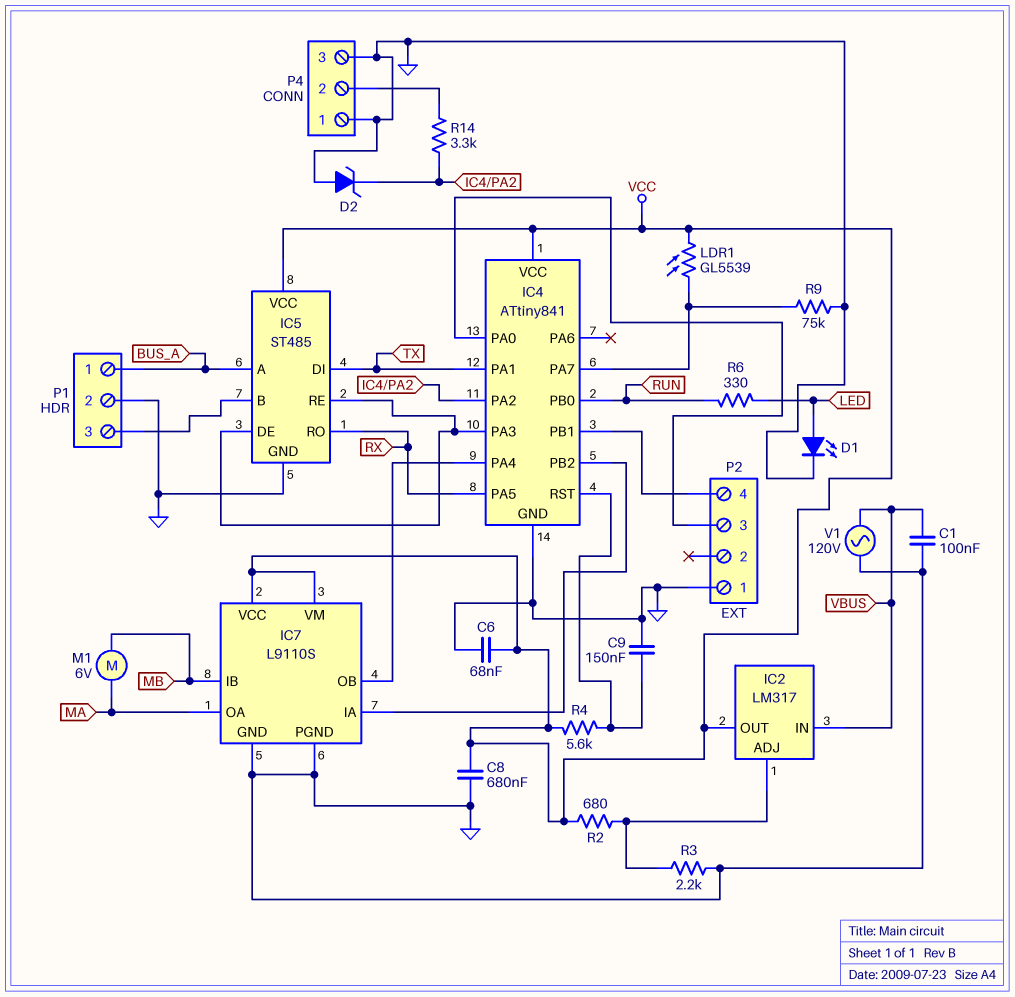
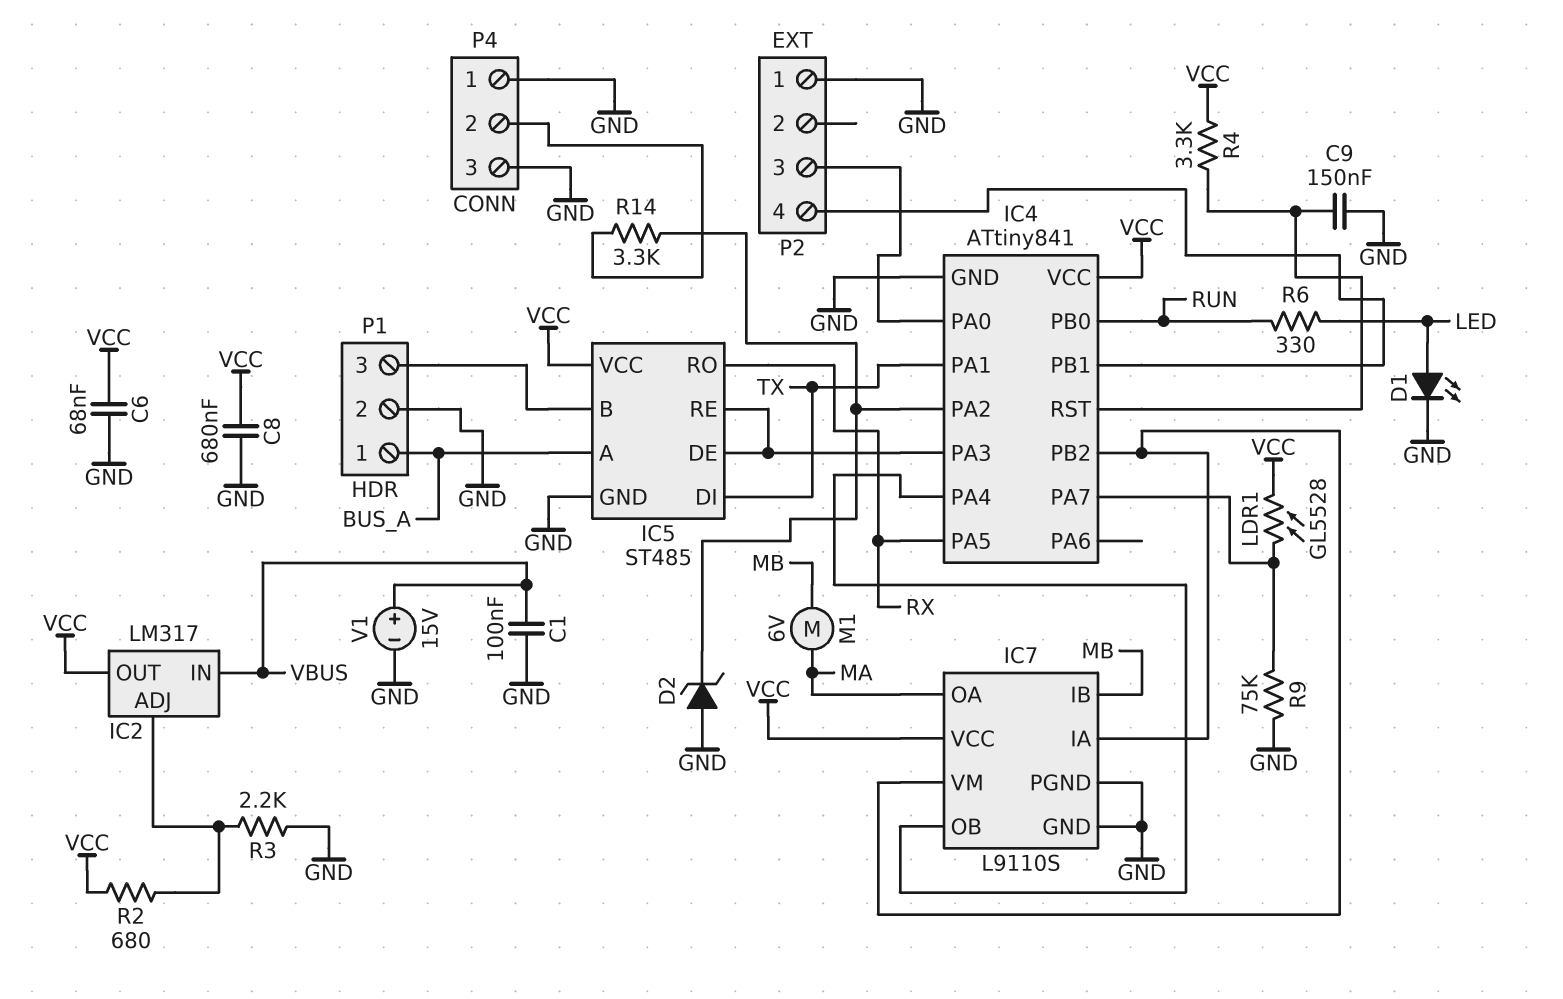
IC7 pin VM: VCC -> IC4/PB2
LDR1: GL5539 (IC4/PA7, VCC) -> GL5528 (IC4/PA7, VCC)
R4: 5.6k (IC4/RST, VCC) -> 3.3k (IC4/RST, VCC)
V1: AC 120V (GND, VBUS) -> 15V (plus VBUS, minus GND)

